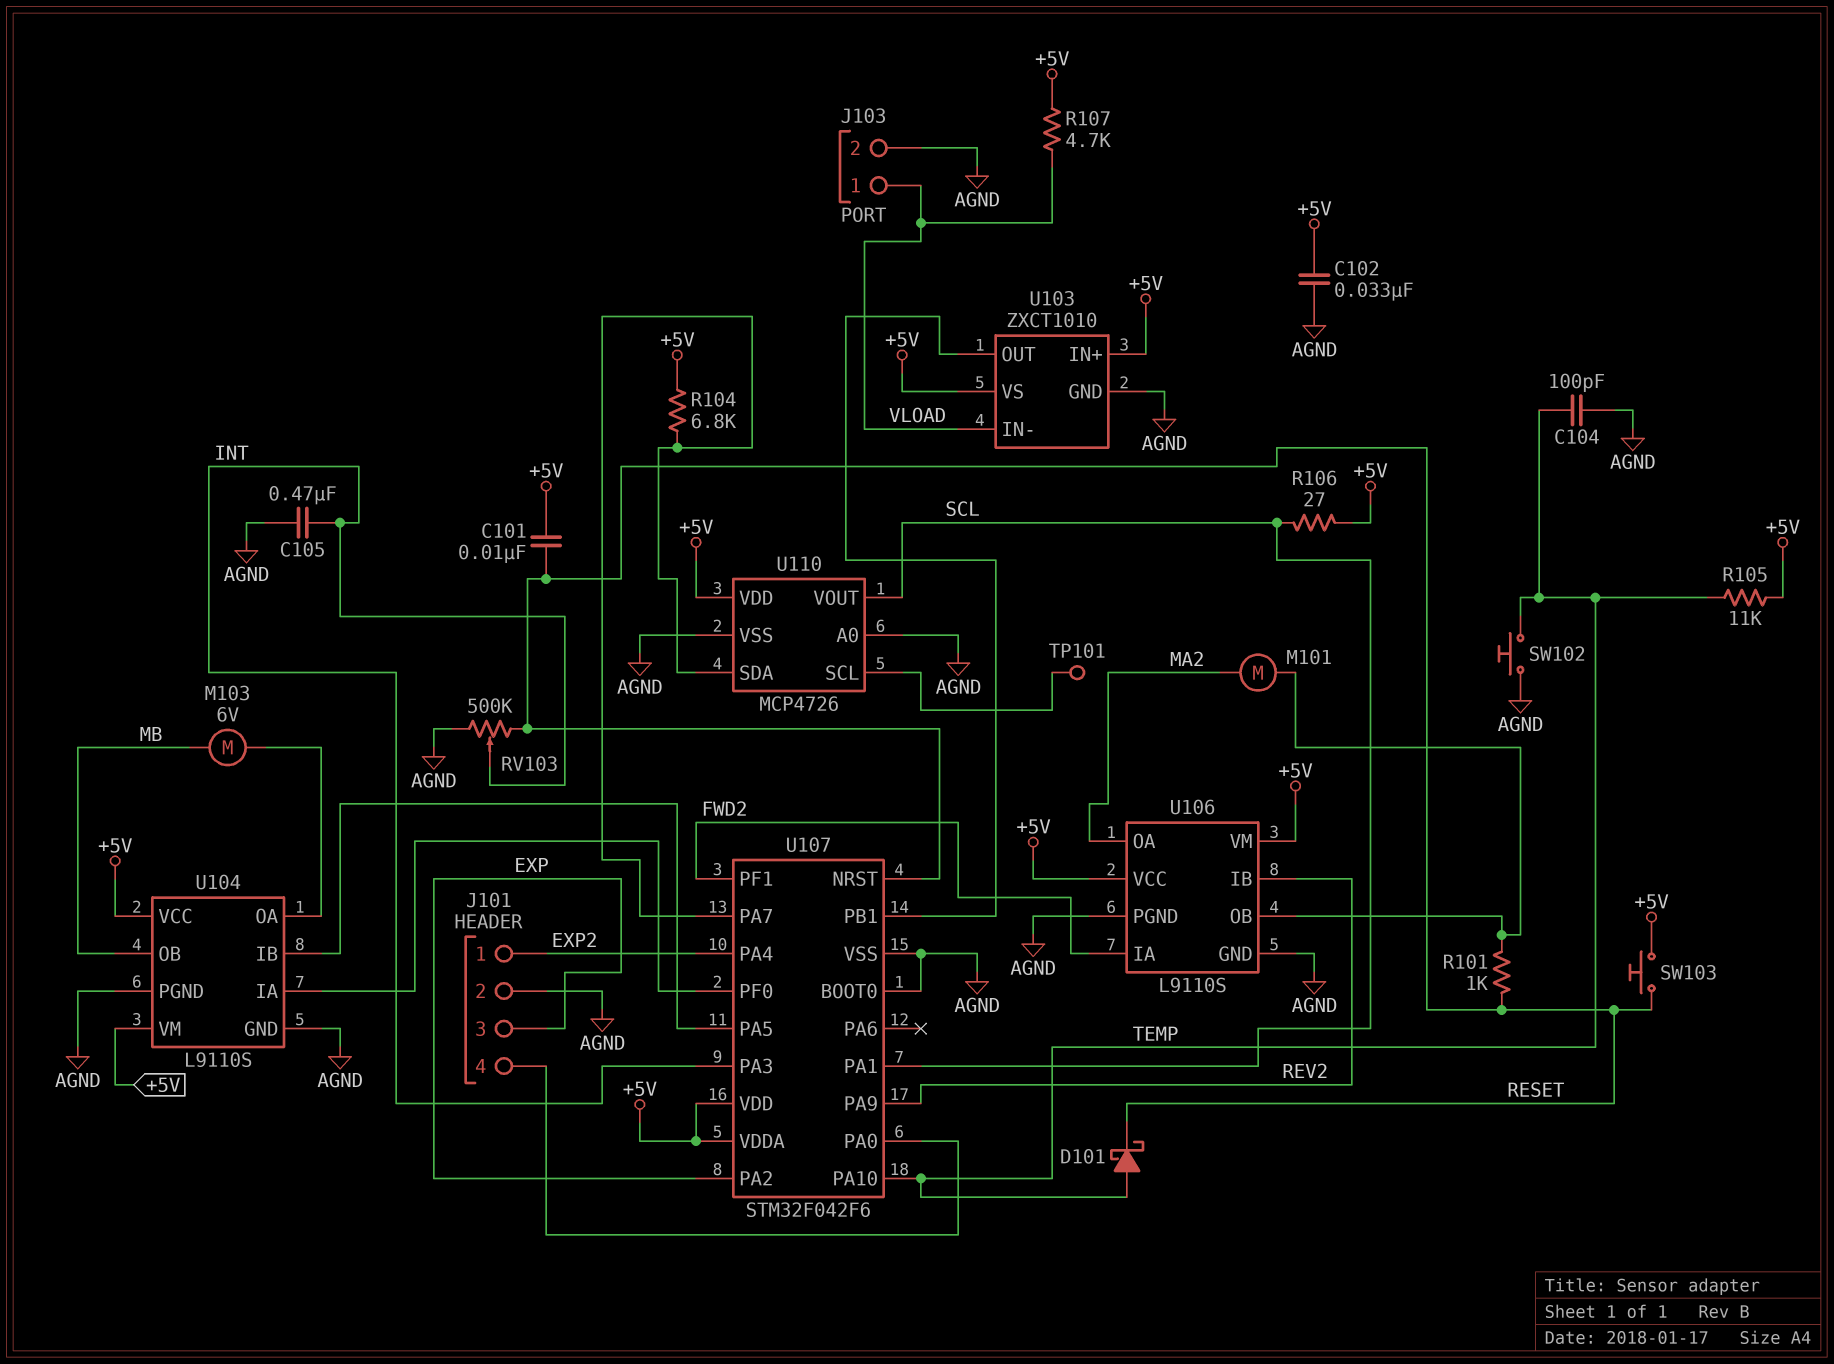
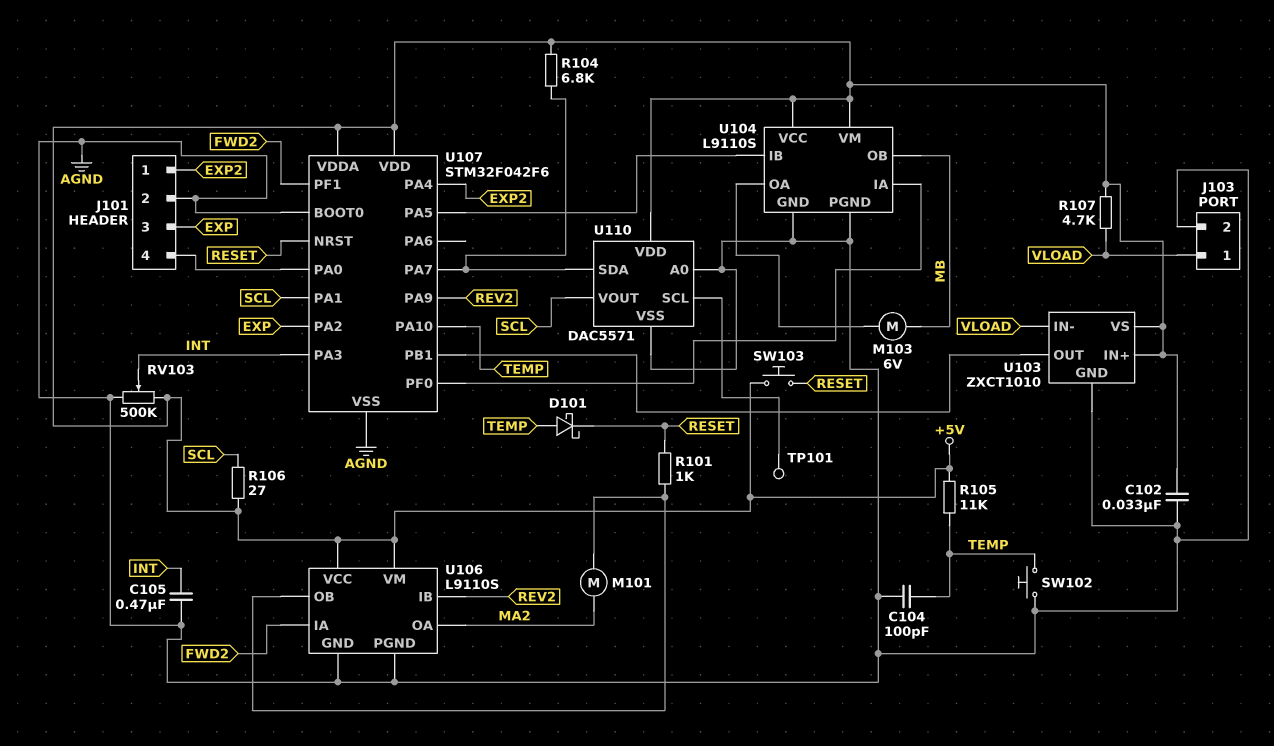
C101: 10nF (+5V, RESET) -> none
RV103: 500k (AGND, RESET, wiper INT) -> 500k (+5V, AGND, wiper INT)
U110: MCP4726 -> DAC5571

